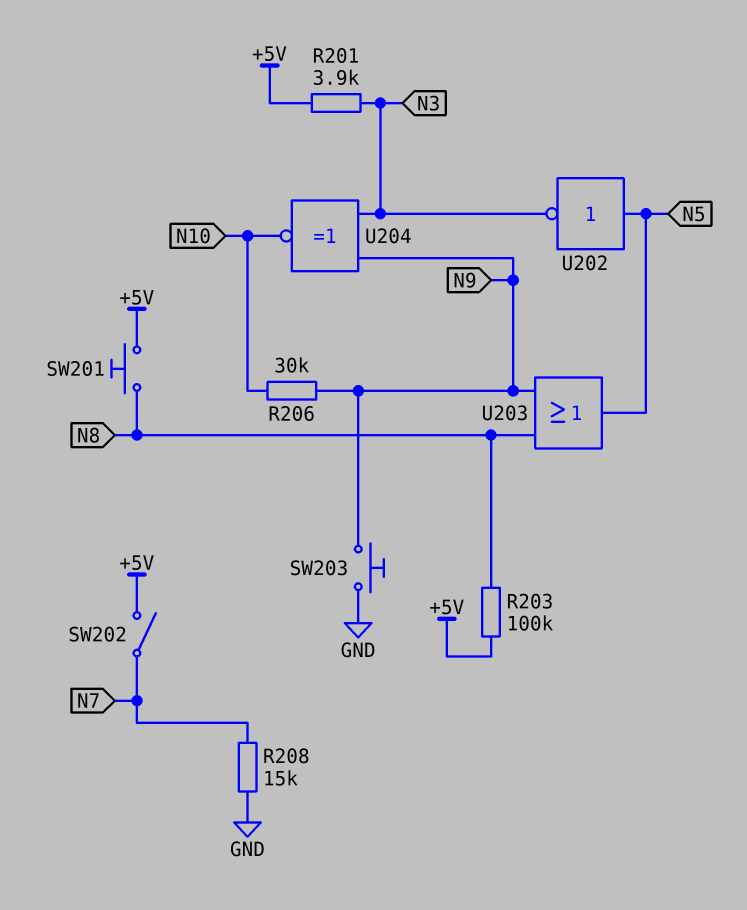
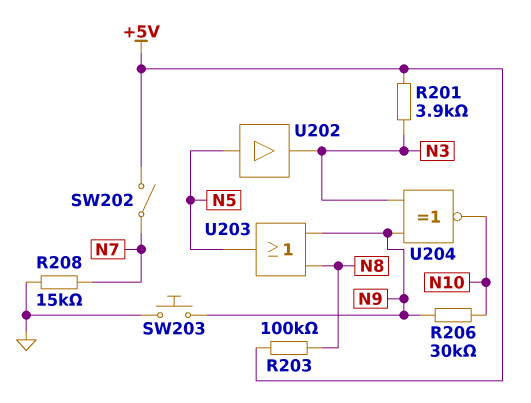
SW201: button (+5V, N8) -> none
U202: NOT (in N5, out N3) -> buffer (in N5, out N3)

